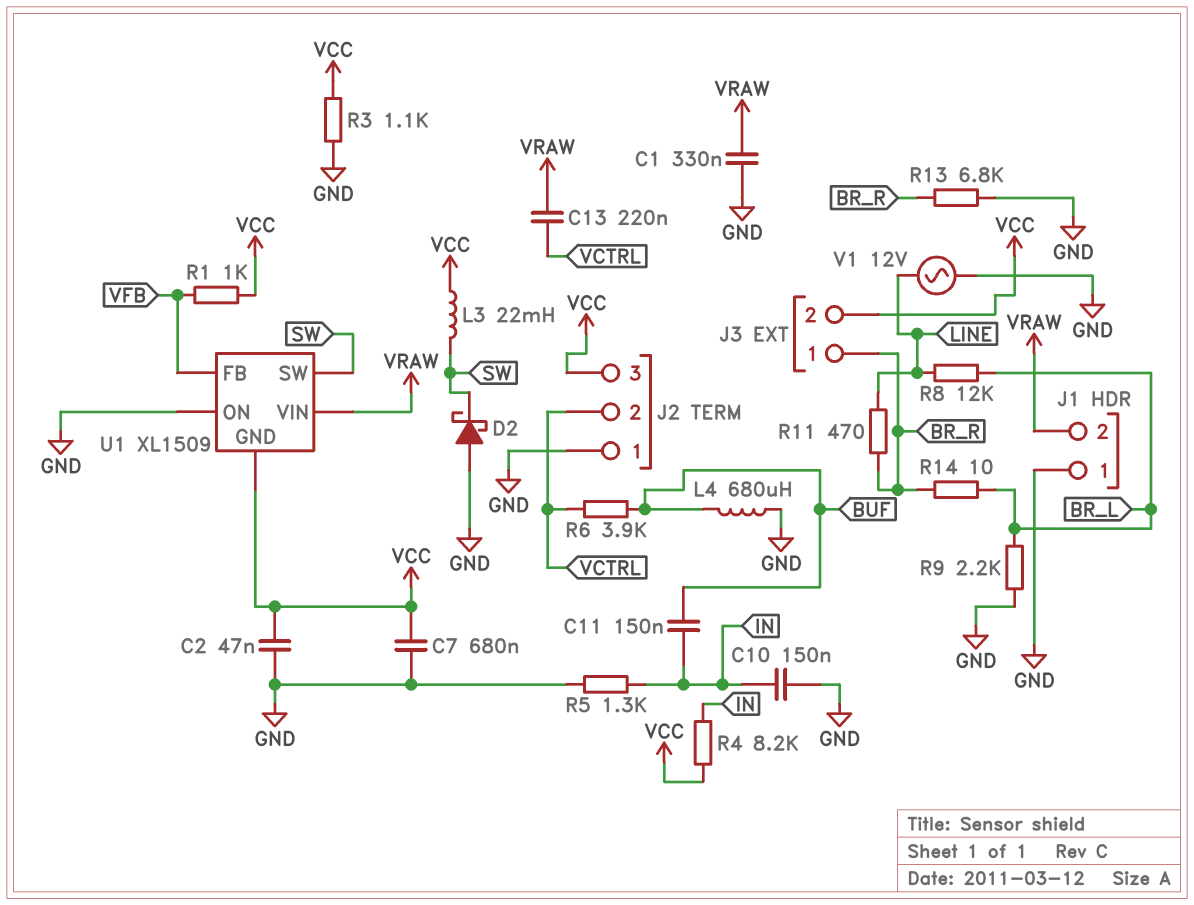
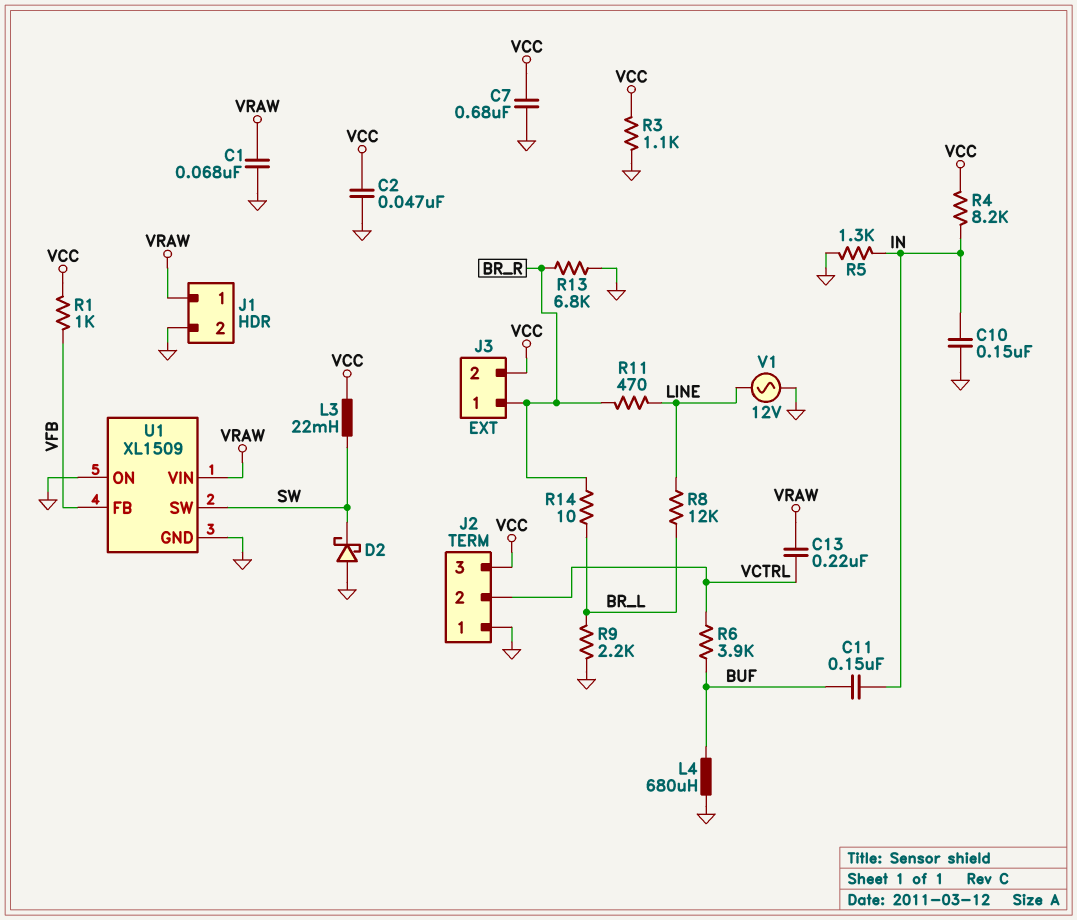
C1: 330nF (GND, VRAW) -> 68nF (GND, VRAW)
J1 pin 1: GND -> VRAW
J1 pin 2: VRAW -> GND
U1 pin GND: VCC -> GND

